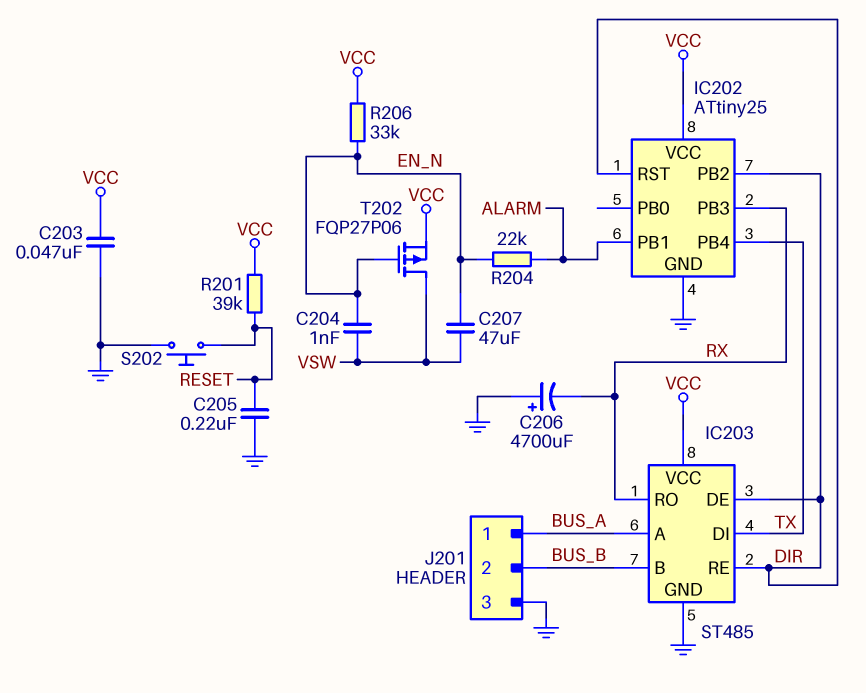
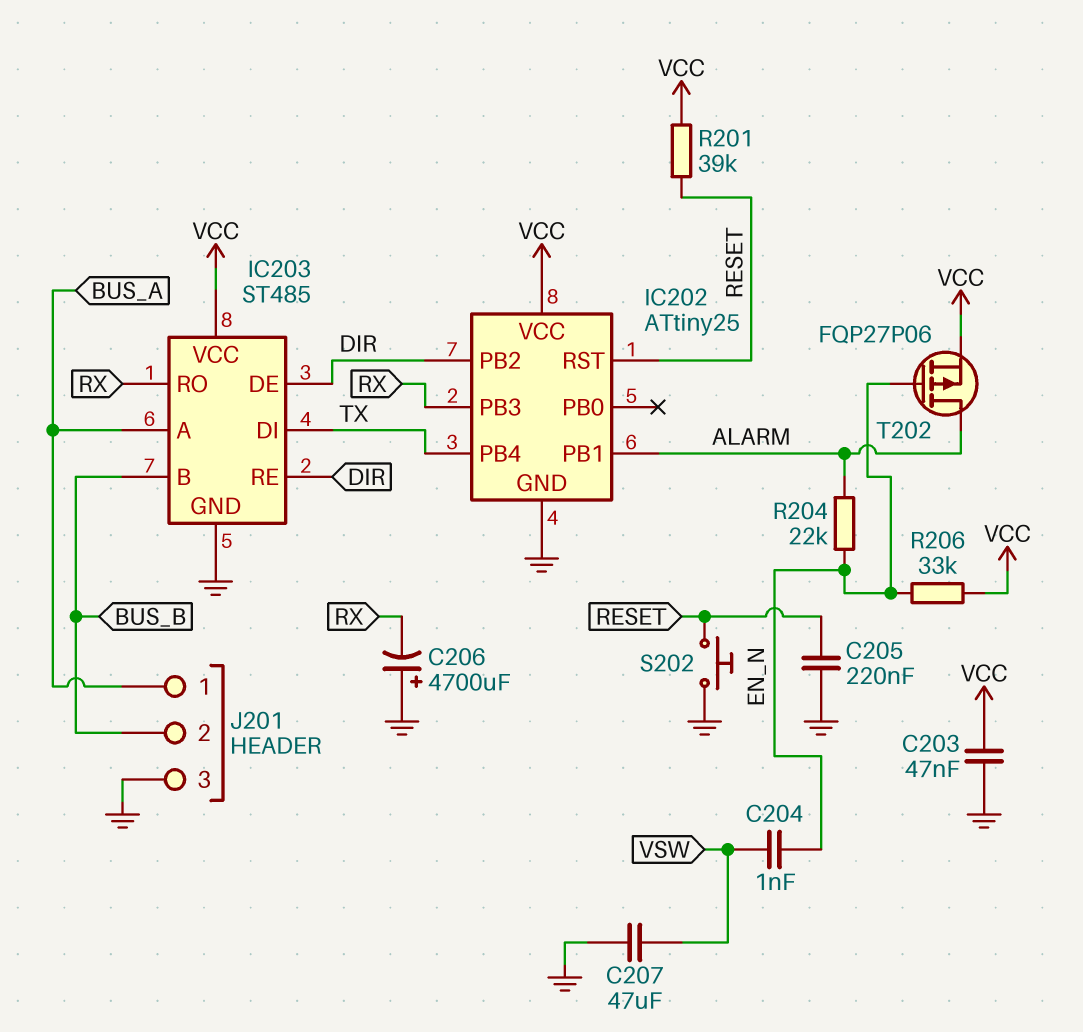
C207: 47uF (EN_N, VSW) -> 47uF (GND, VSW)
IC202 pin RST: DIR -> RESET
T202: PMOS FQP27P06 (G EN_N, D VSW, S VCC) -> PMOS FQP27P06 (G EN_N, D ALARM, S VCC)

